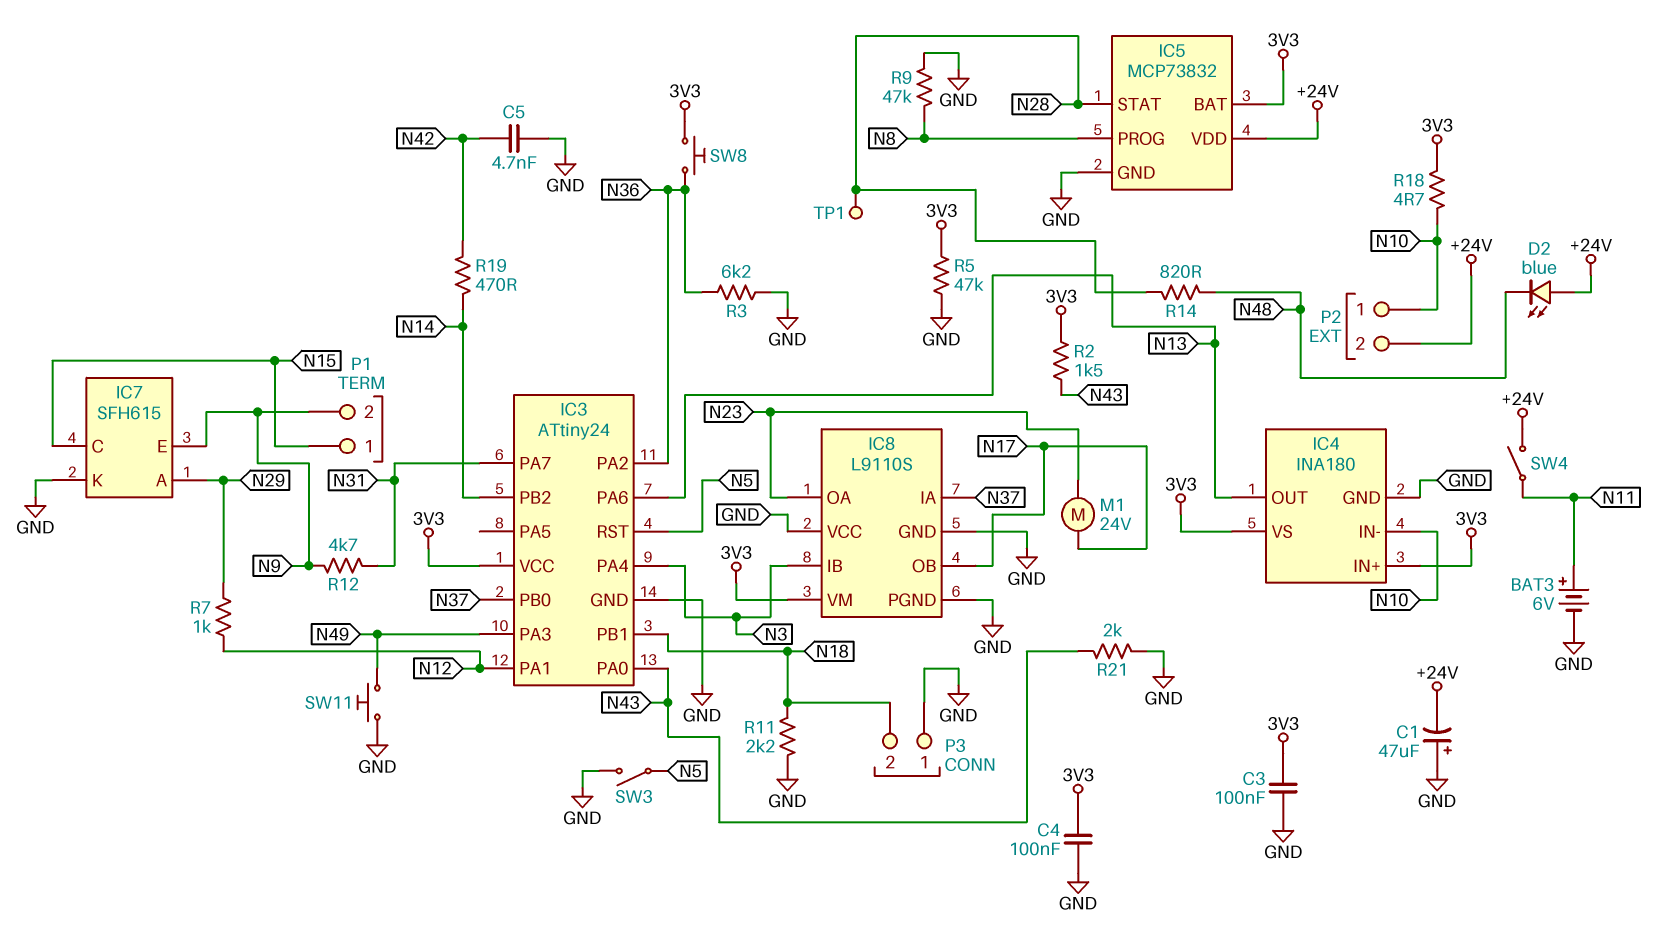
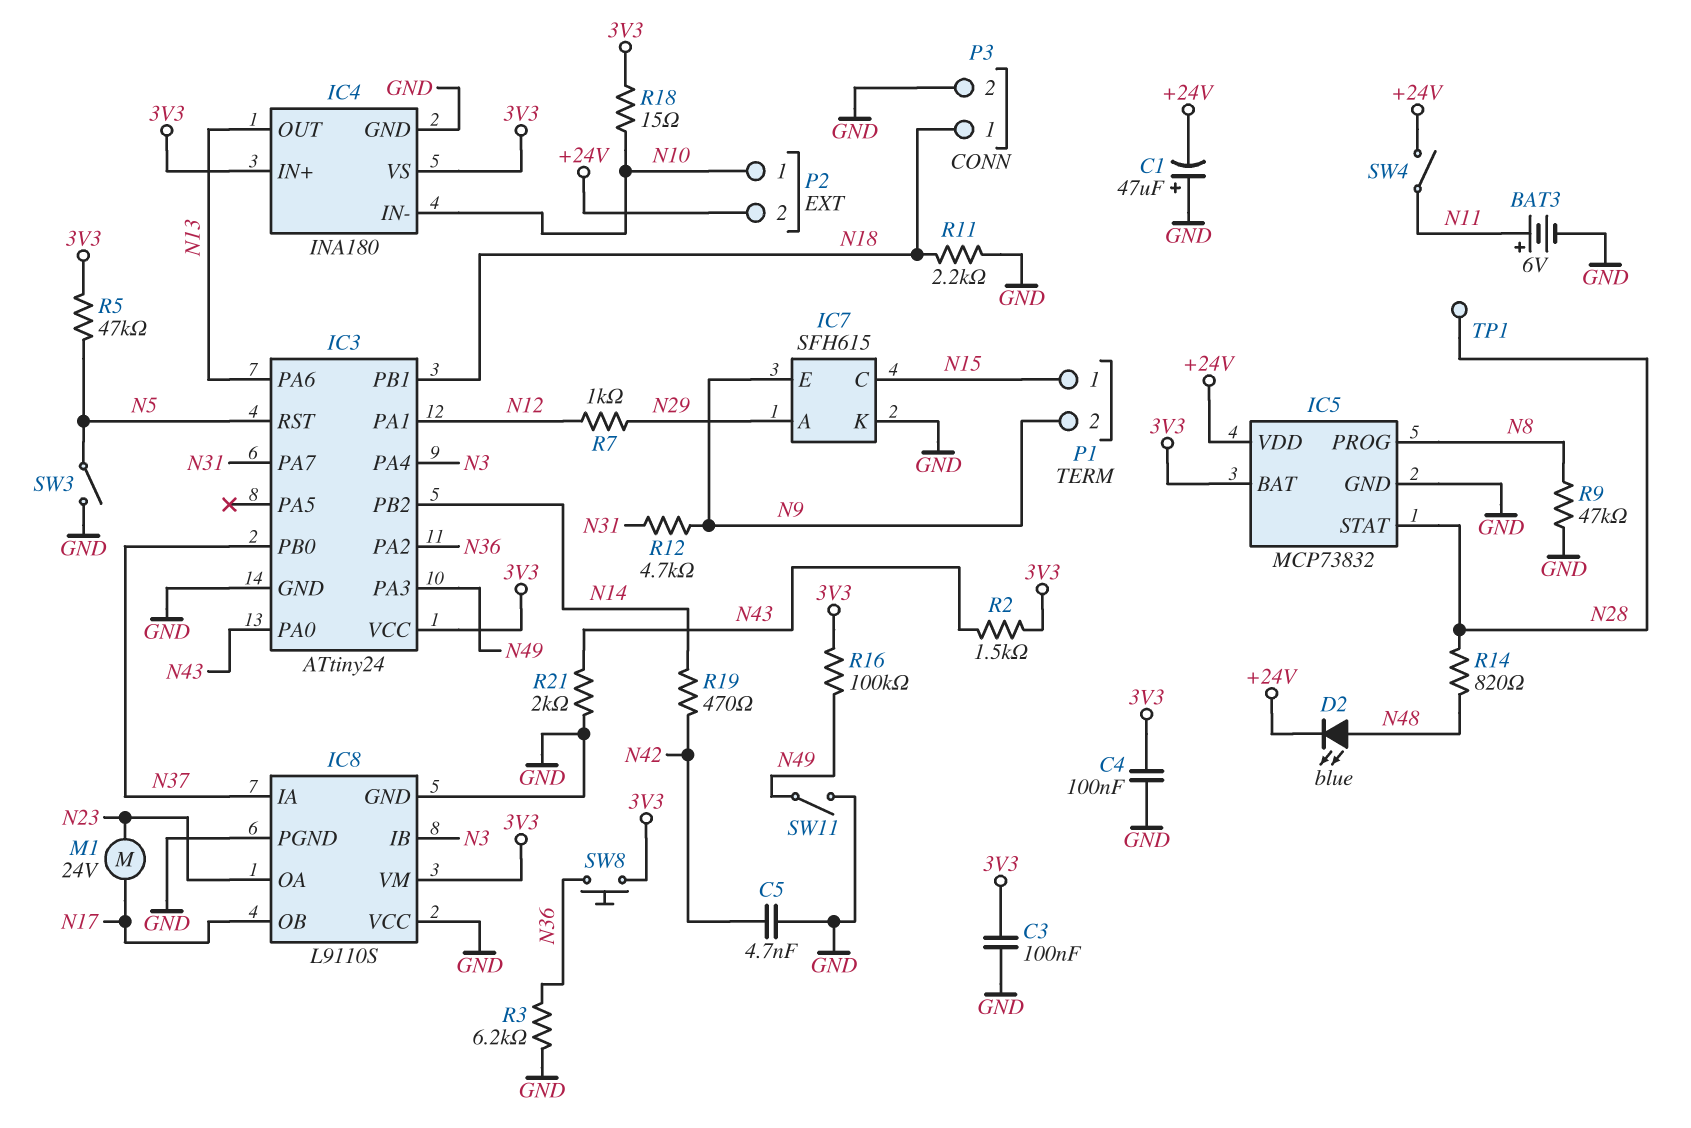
D2: LED blue (A +24V, K N48) -> LED blue (A N48, K +24V)
P3 pin 1: GND -> N18
P3 pin 2: N18 -> GND
R5: 47k (3V3, GND) -> 47k (3V3, N5)
R16: none -> 100k (3V3, N49)
R18: 4.7 (3V3, N10) -> 15 (3V3, N10)
SW11: button (GND, N49) -> switch (GND, N49)

